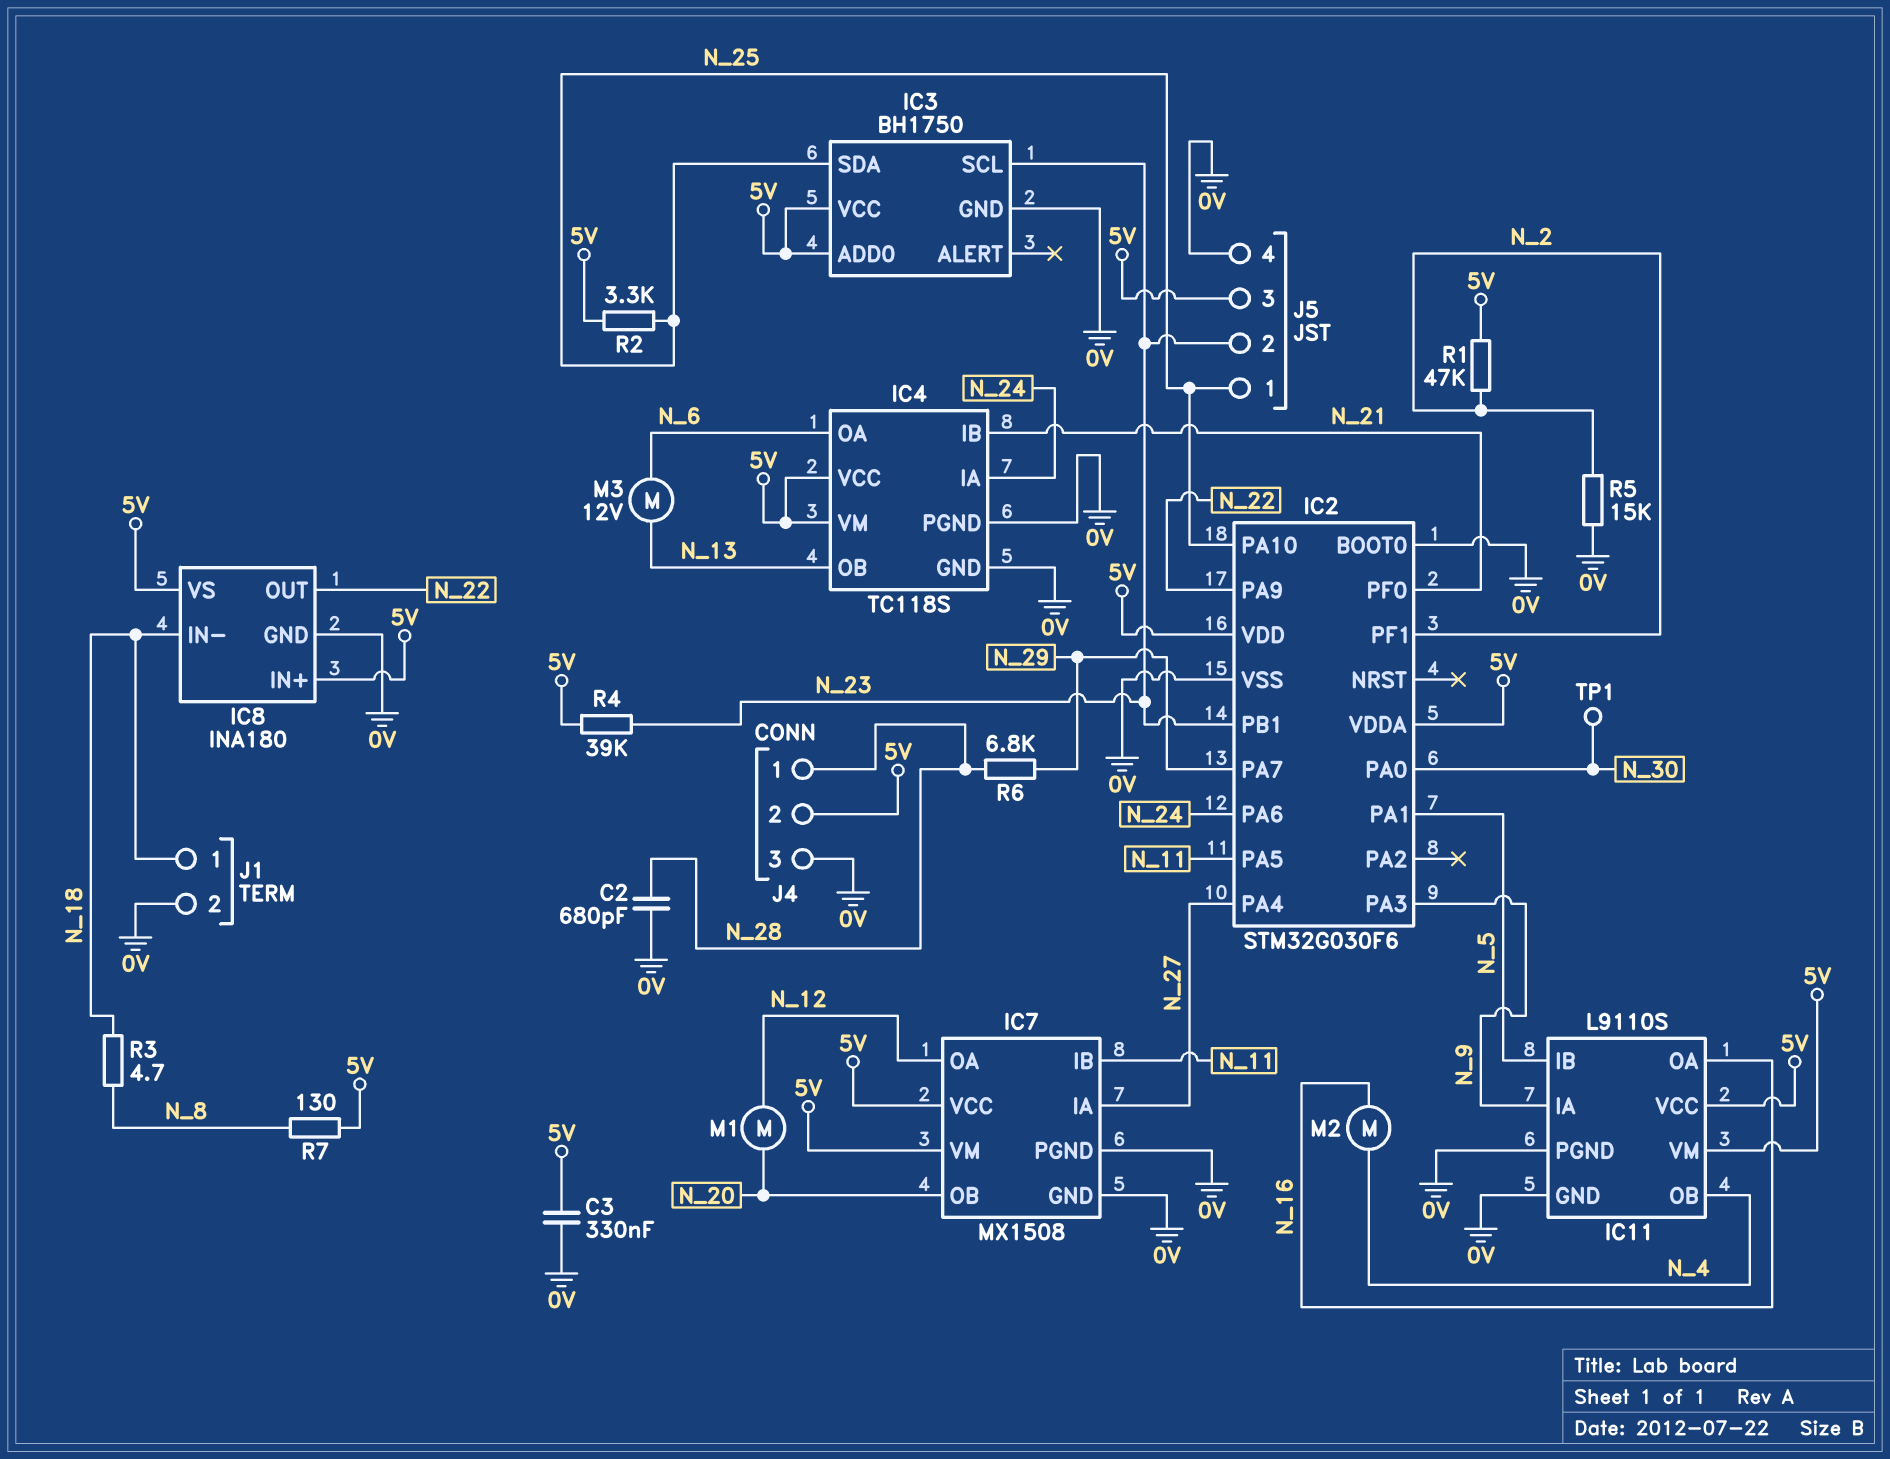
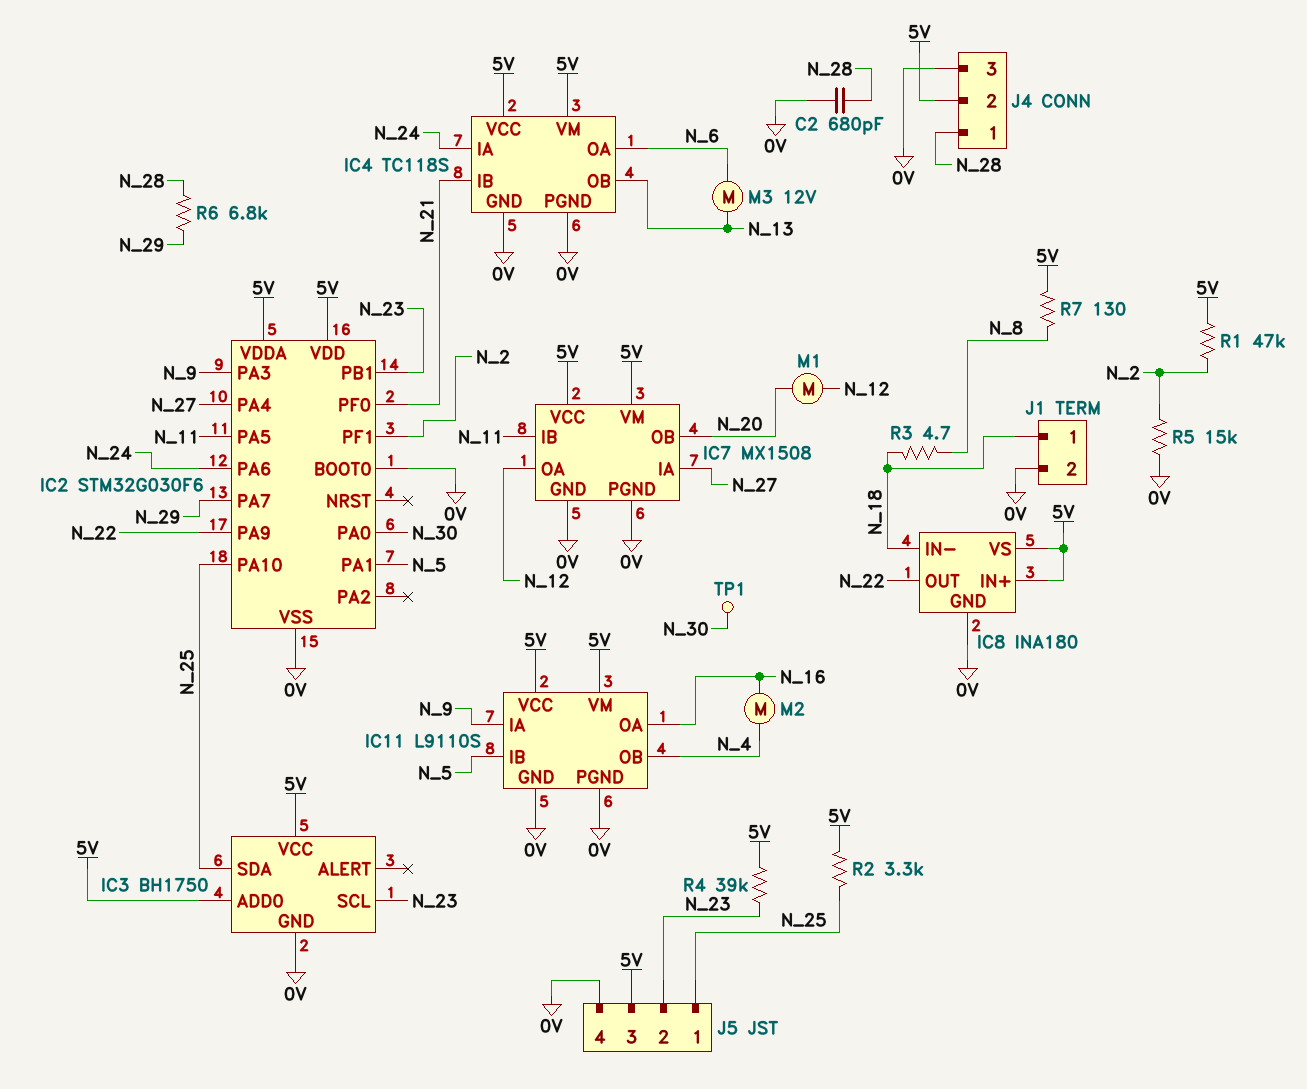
C3: 330nF (0V, 5V) -> none

